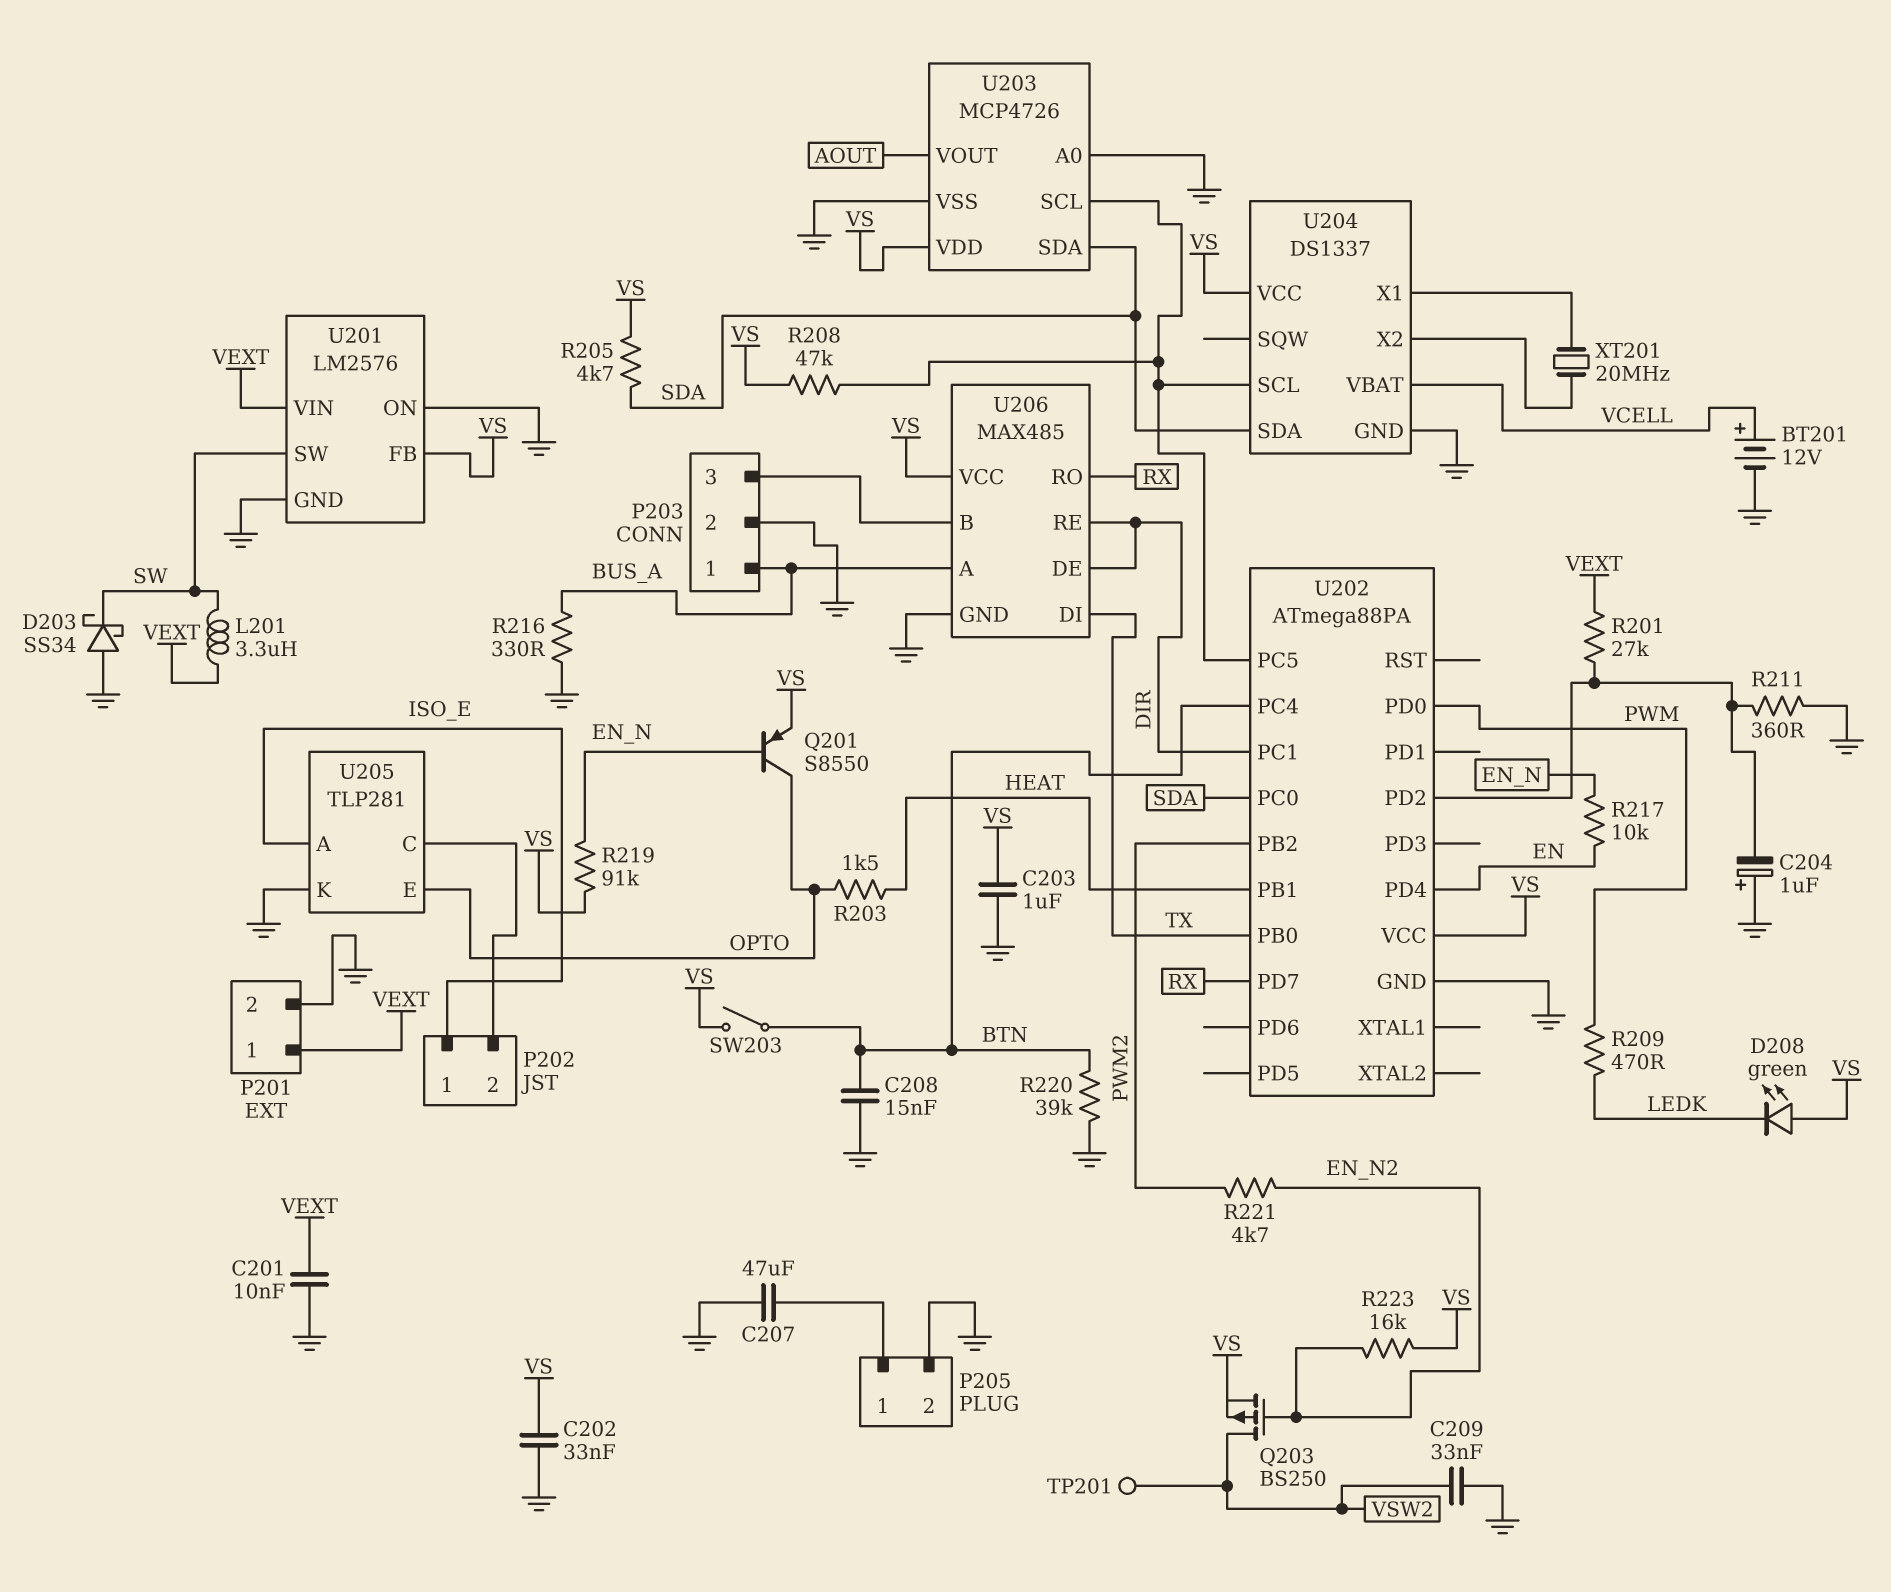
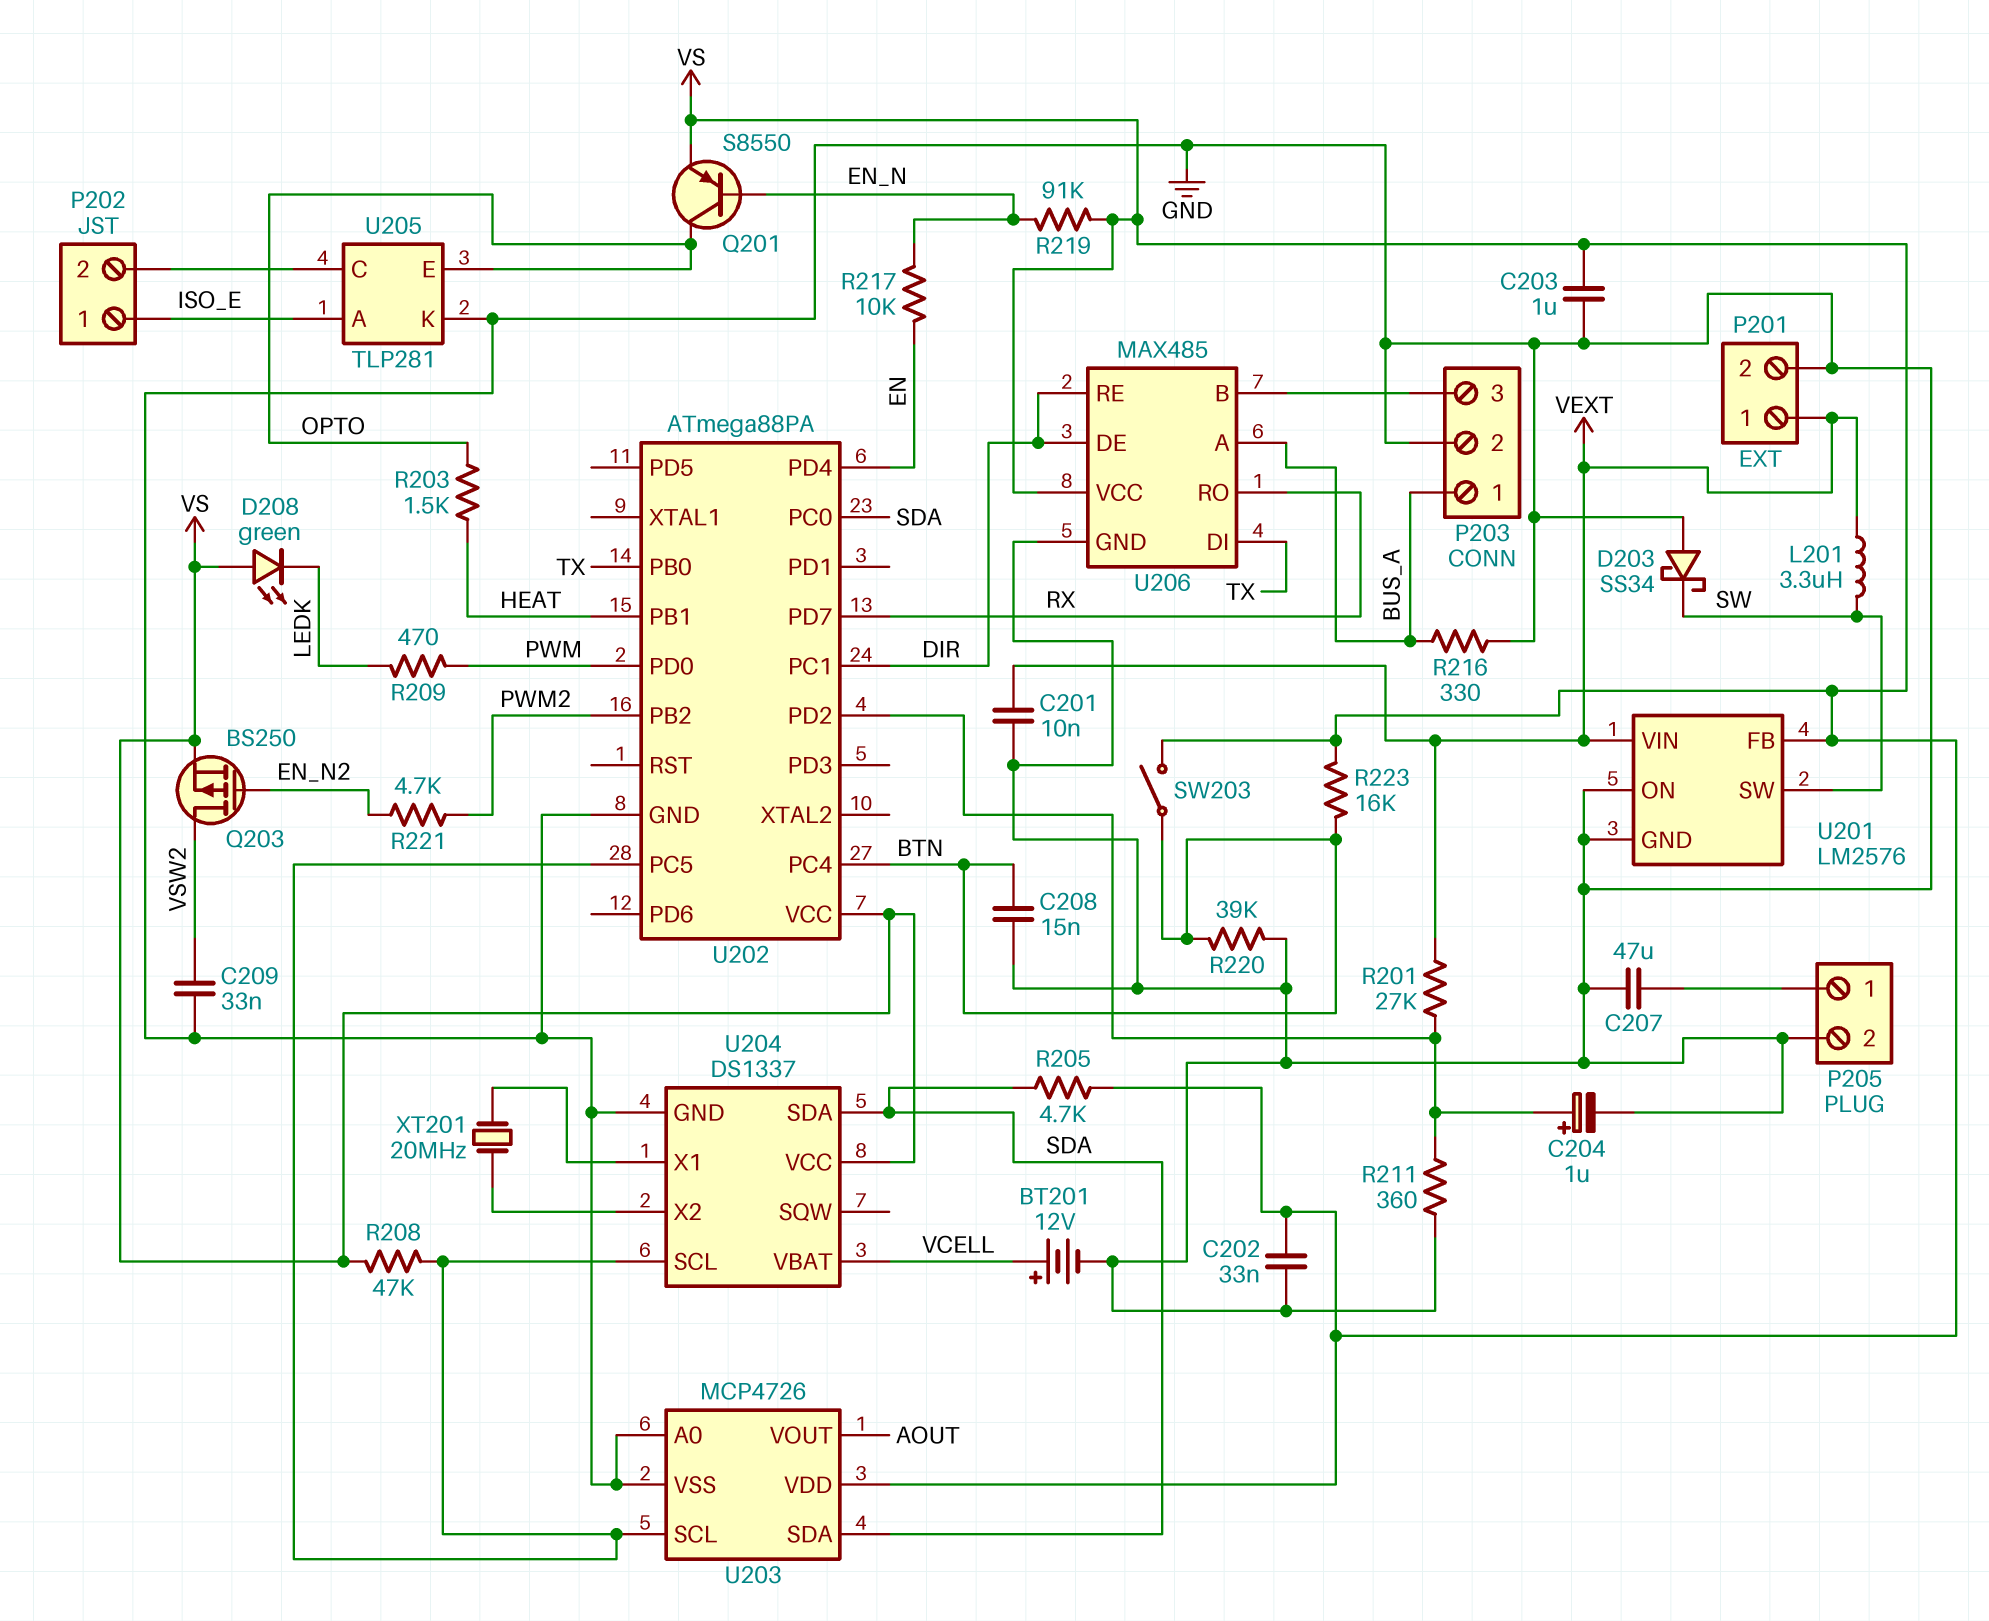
C204: 1uF (plus GND, minus U202/PD2) -> 1uF (plus U202/PD2, minus GND)
R223: 16k (EN_N2, VS) -> 16k (BTN, VS)
TP201: test point (VSW2) -> none

